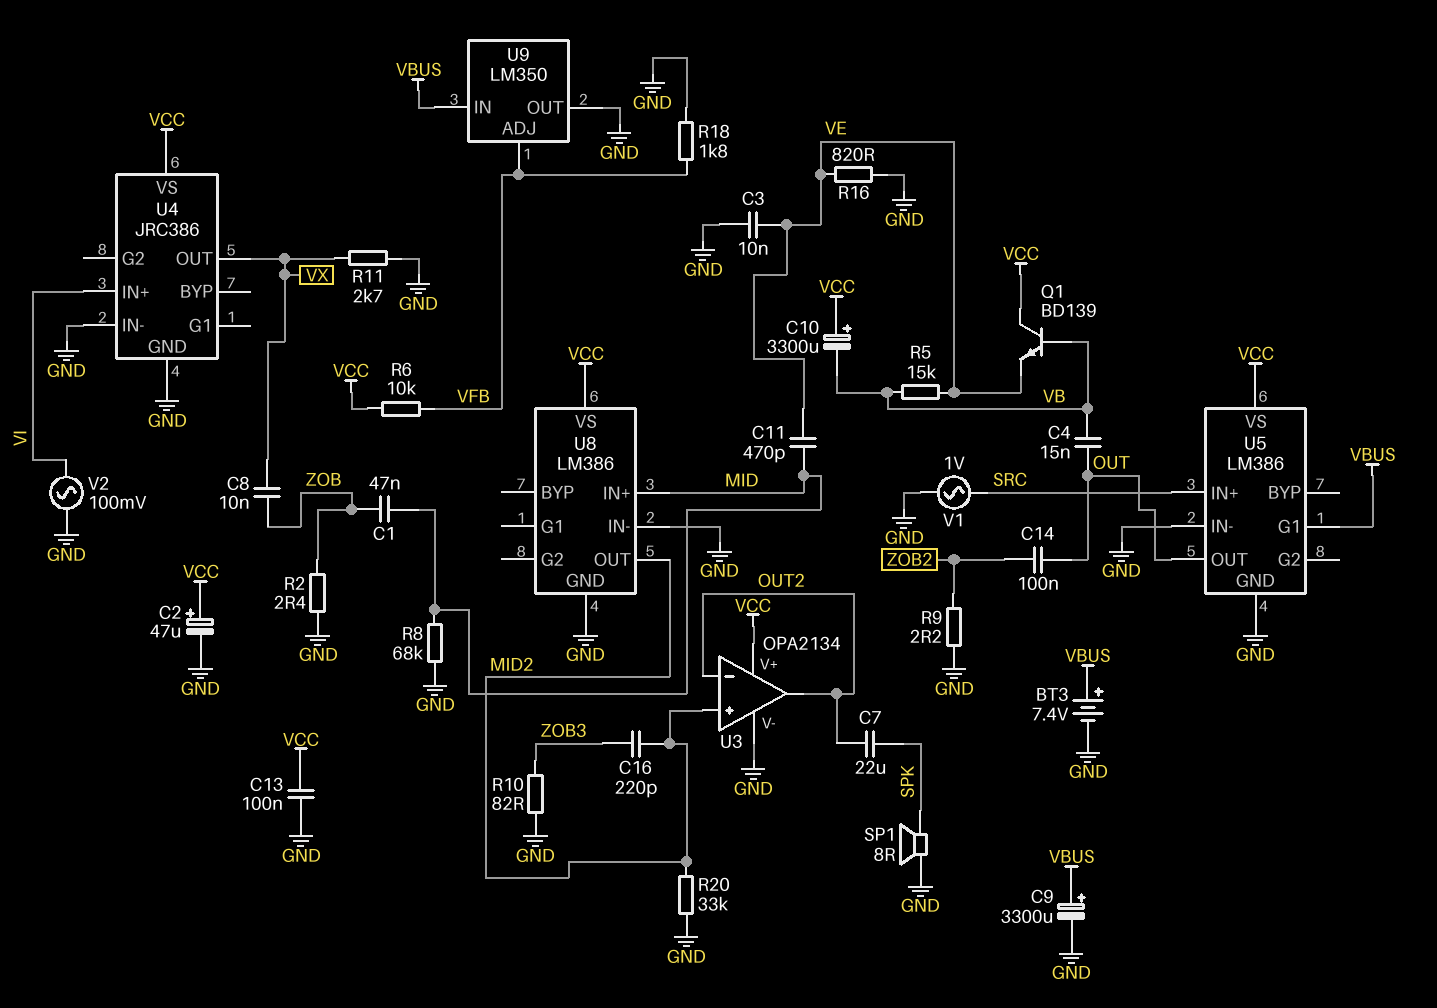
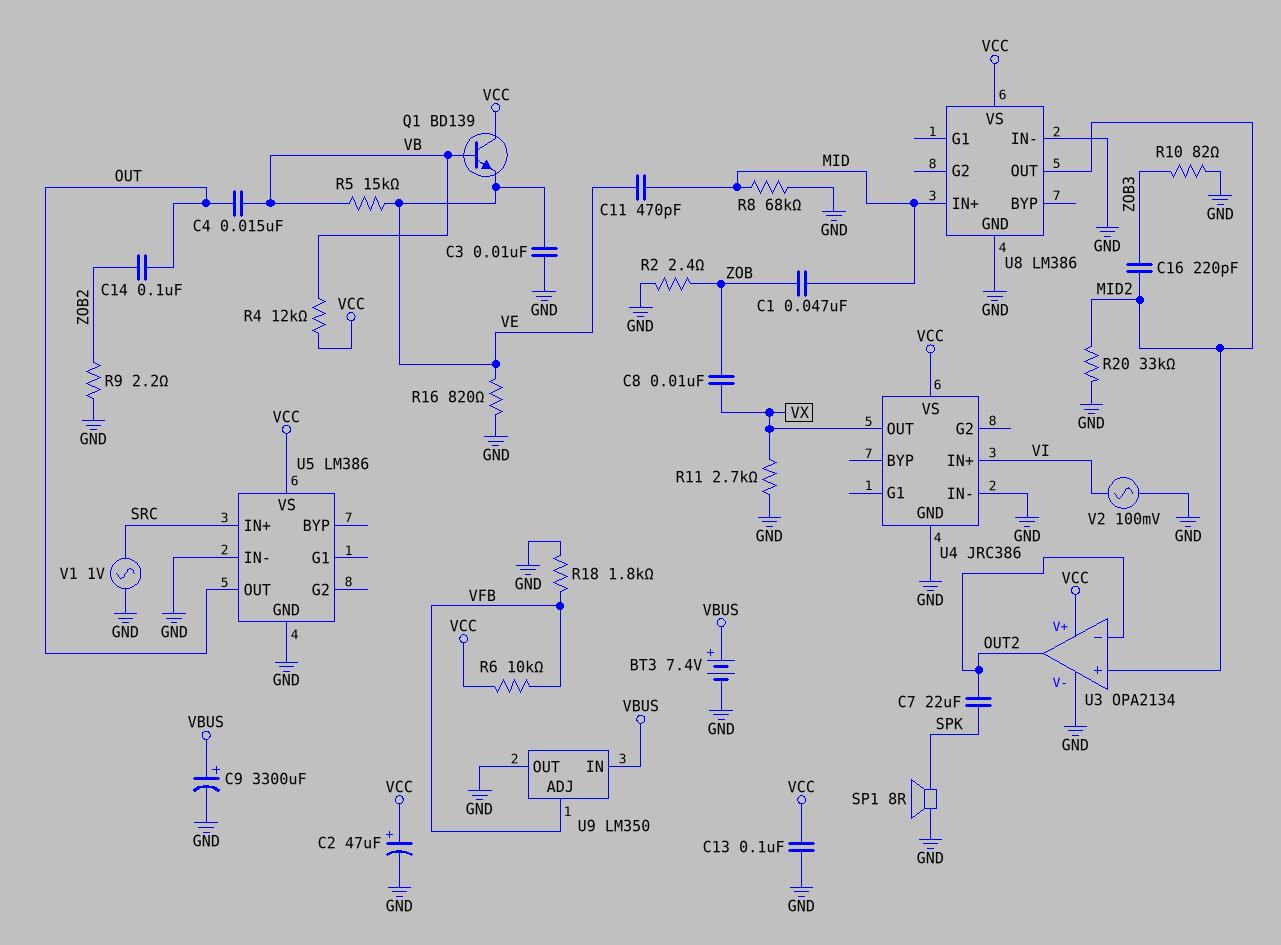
C10: 3300uF (plus VCC, minus VB) -> none
R4: none -> 12k (VB, VCC)
U5 pin G1: VBUS -> none

